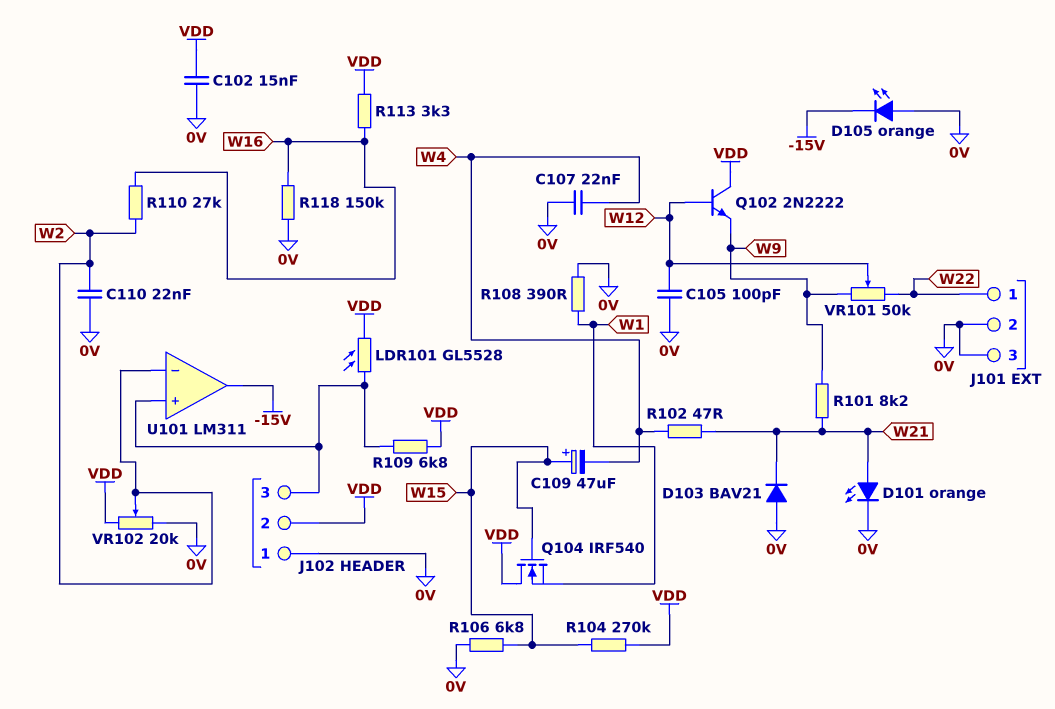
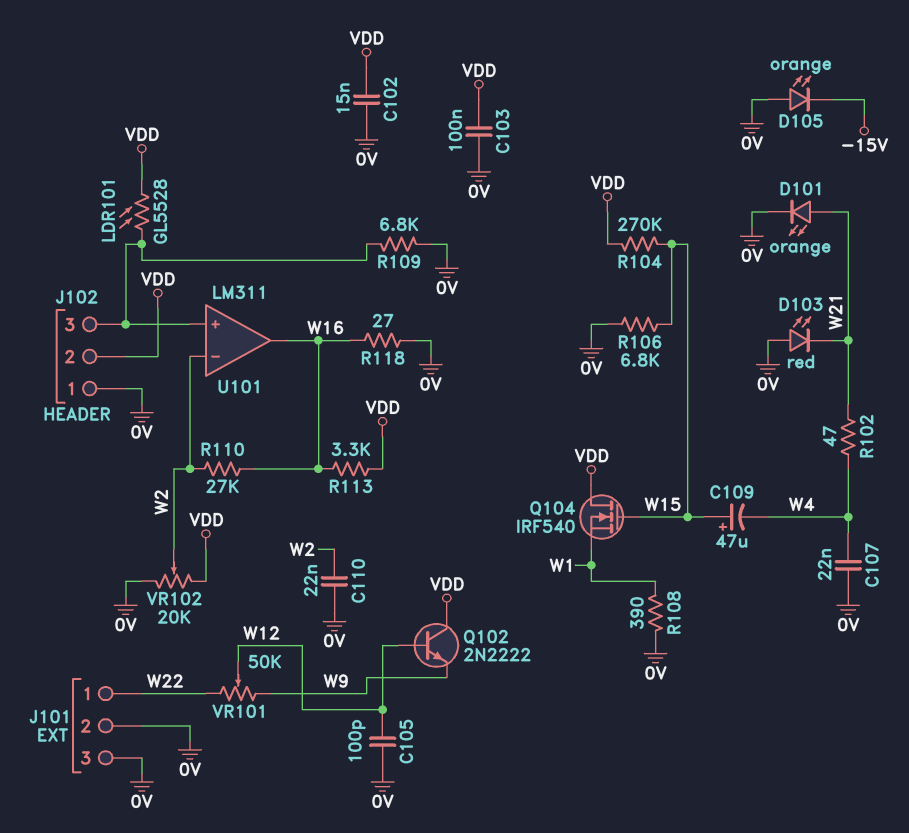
C103: none -> 100nF (0V, VDD)
D103: diode BAV21 (A 0V, K W21) -> LED red (A 0V, K W21)
R101: 8.2k (W9, W21) -> none
R109: 6.8k (J102/3, VDD) -> 6.8k (0V, J102/3)
R118: 150k (0V, W16) -> 27 (0V, W16)
U101 pin out: -15V -> W16

